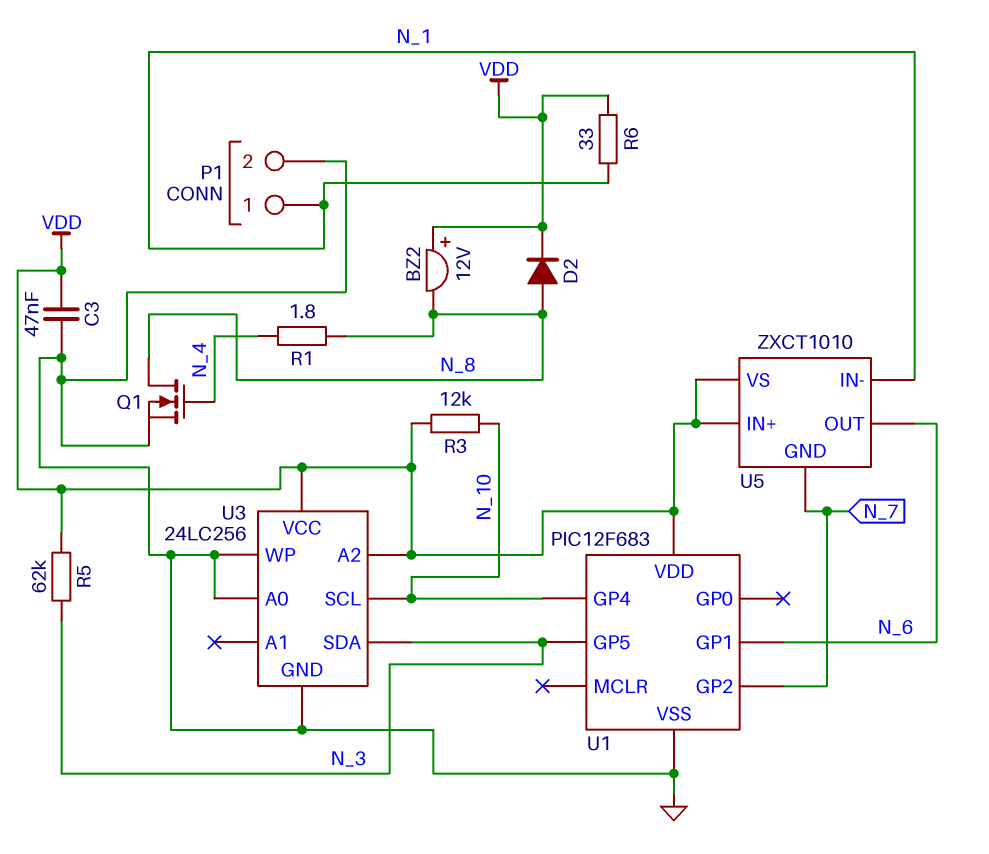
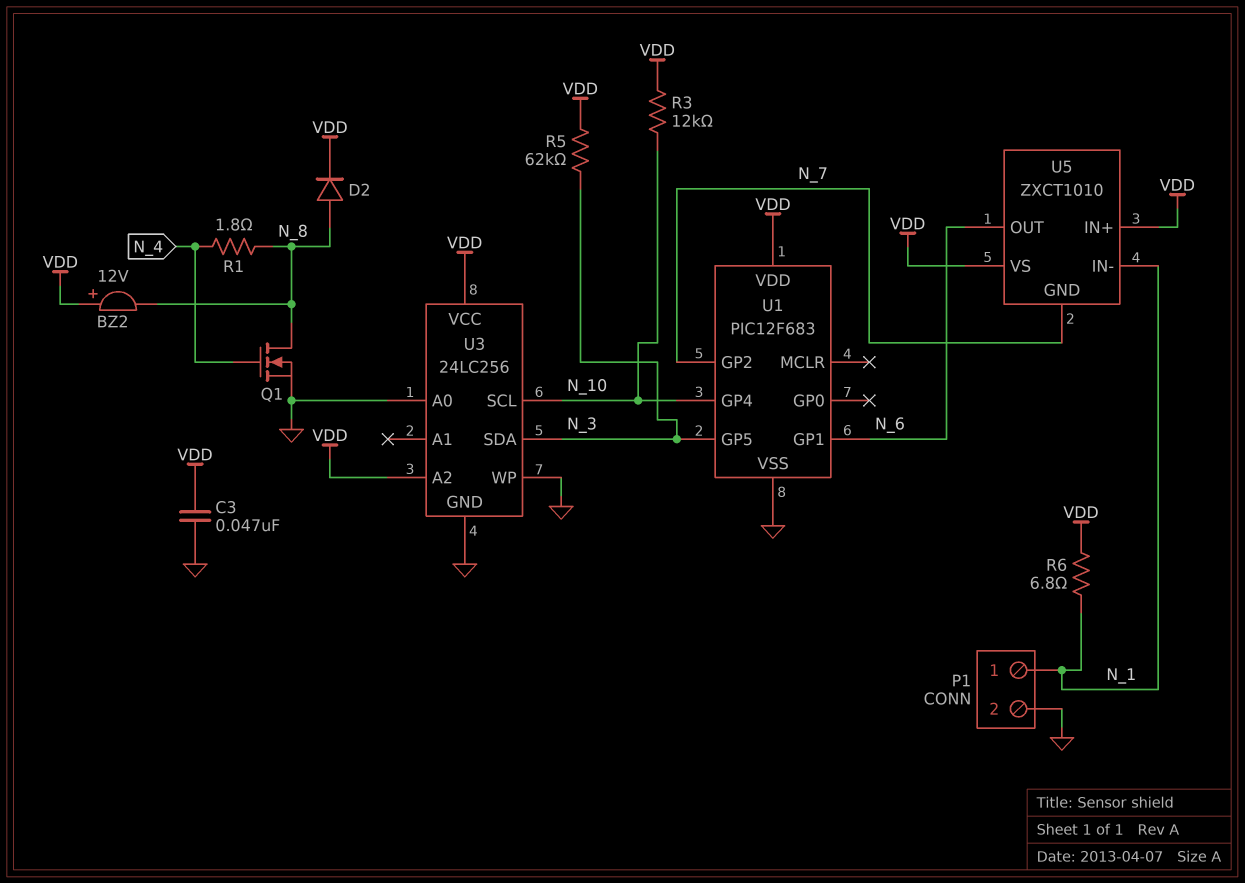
R6: 33 (N_1, VDD) -> 6.8 (N_1, VDD)

